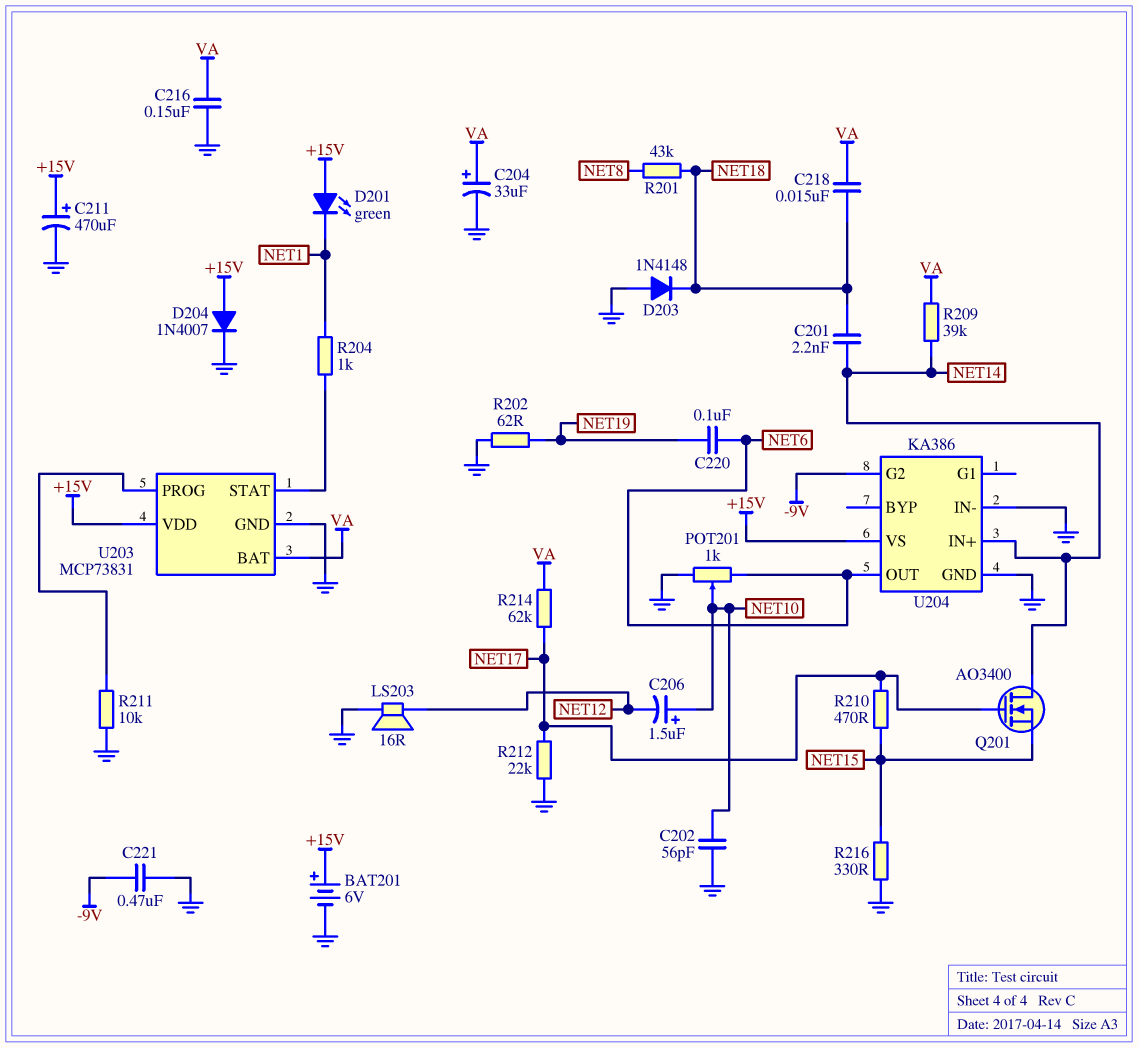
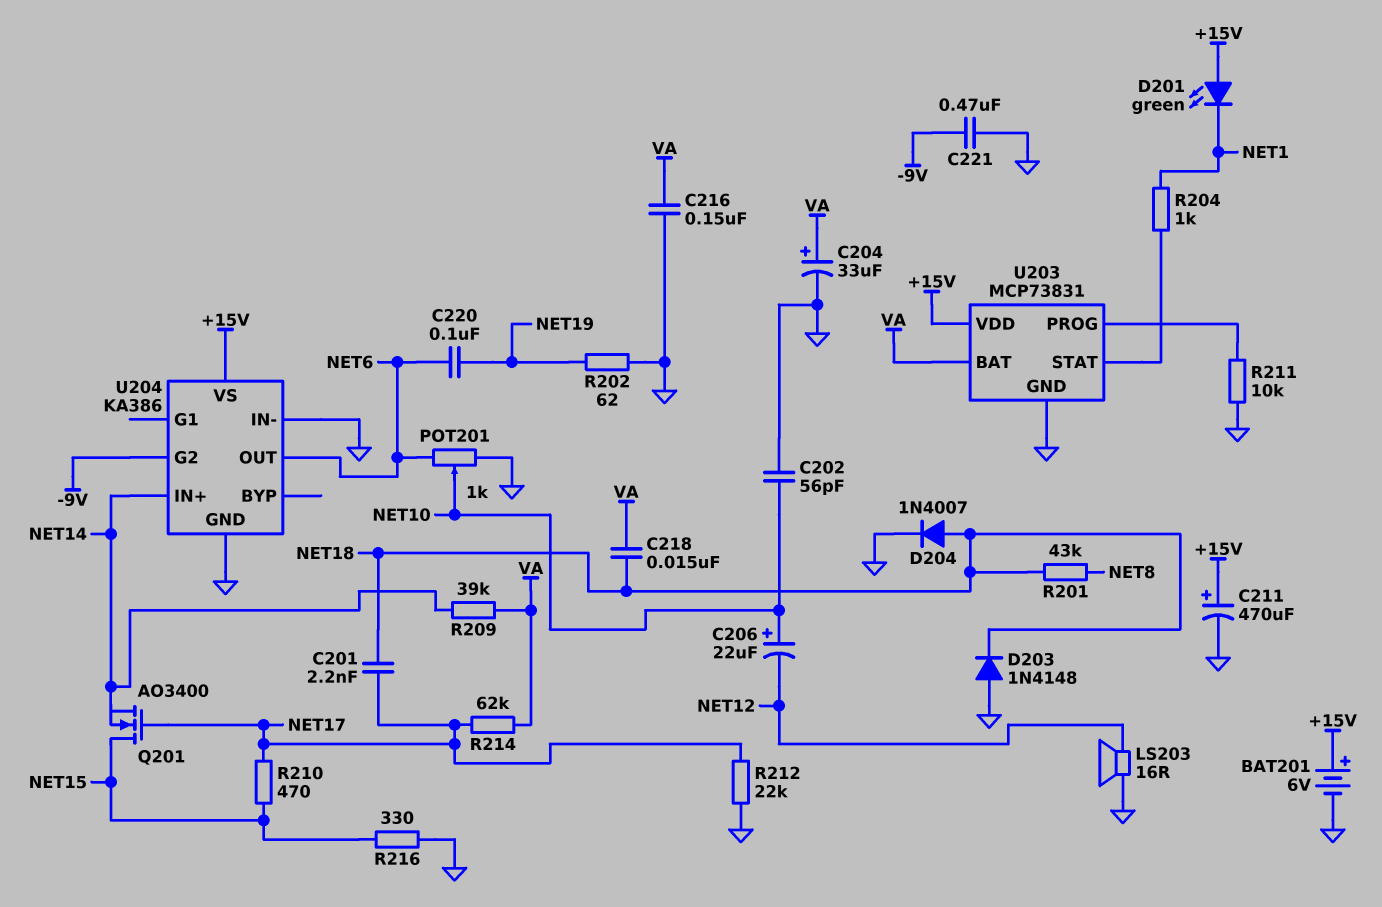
C201: 2.2nF (NET14, NET18) -> 2.2nF (NET17, NET18)
C206: 1.5uF (plus NET10, minus NET12) -> 22uF (plus NET10, minus NET12)
D204: diode 1N4007 (A +15V, K GND) -> diode 1N4007 (A NET18, K GND)
Q201: NMOS AO3400 (G NET17, D NET14, S NET15) -> NMOS AO3400 (G NET17, D NET15, S NET14)

